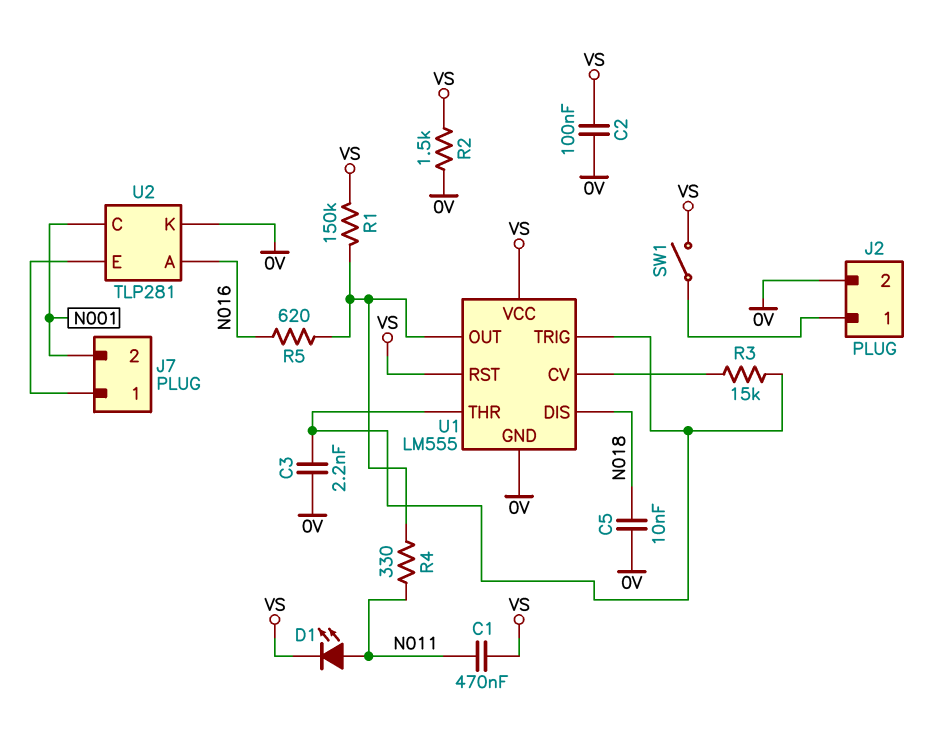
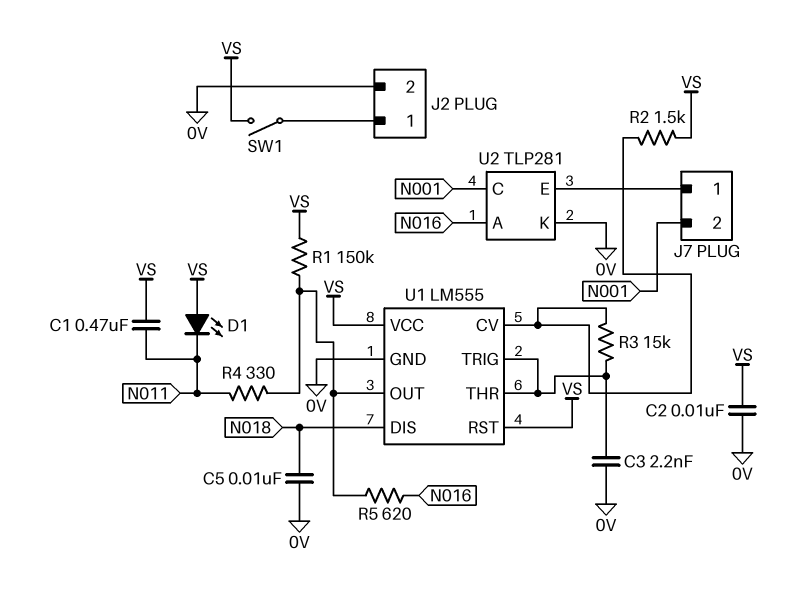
C2: 100nF (0V, VS) -> 10nF (0V, VS)
D1: LED (A N011, K VS) -> LED (A VS, K N011)
R2: 1.5k (0V, VS) -> 1.5k (U1/CV, VS)

